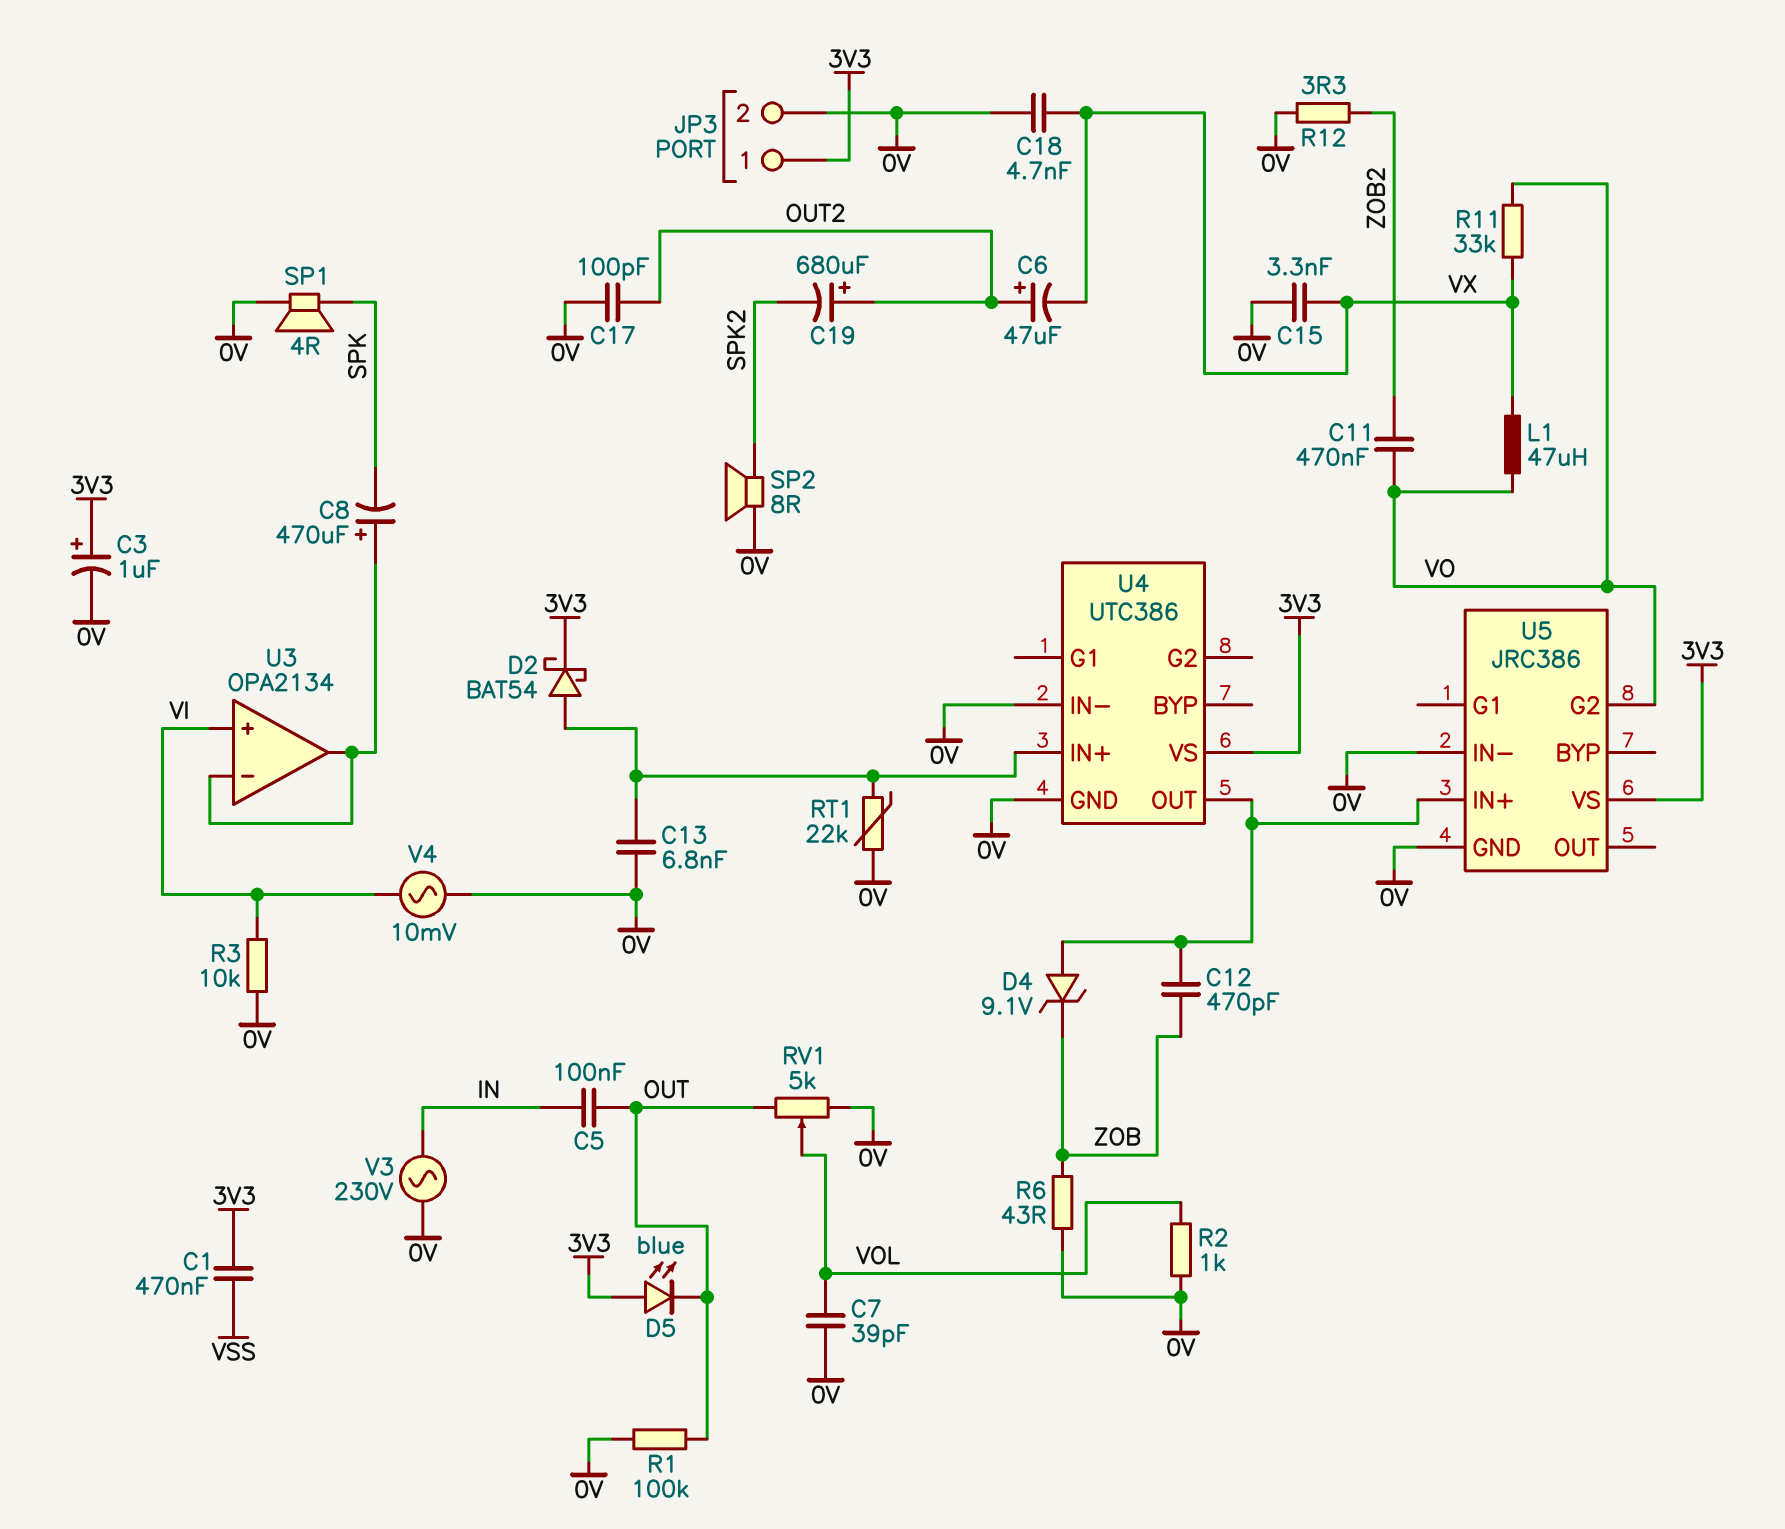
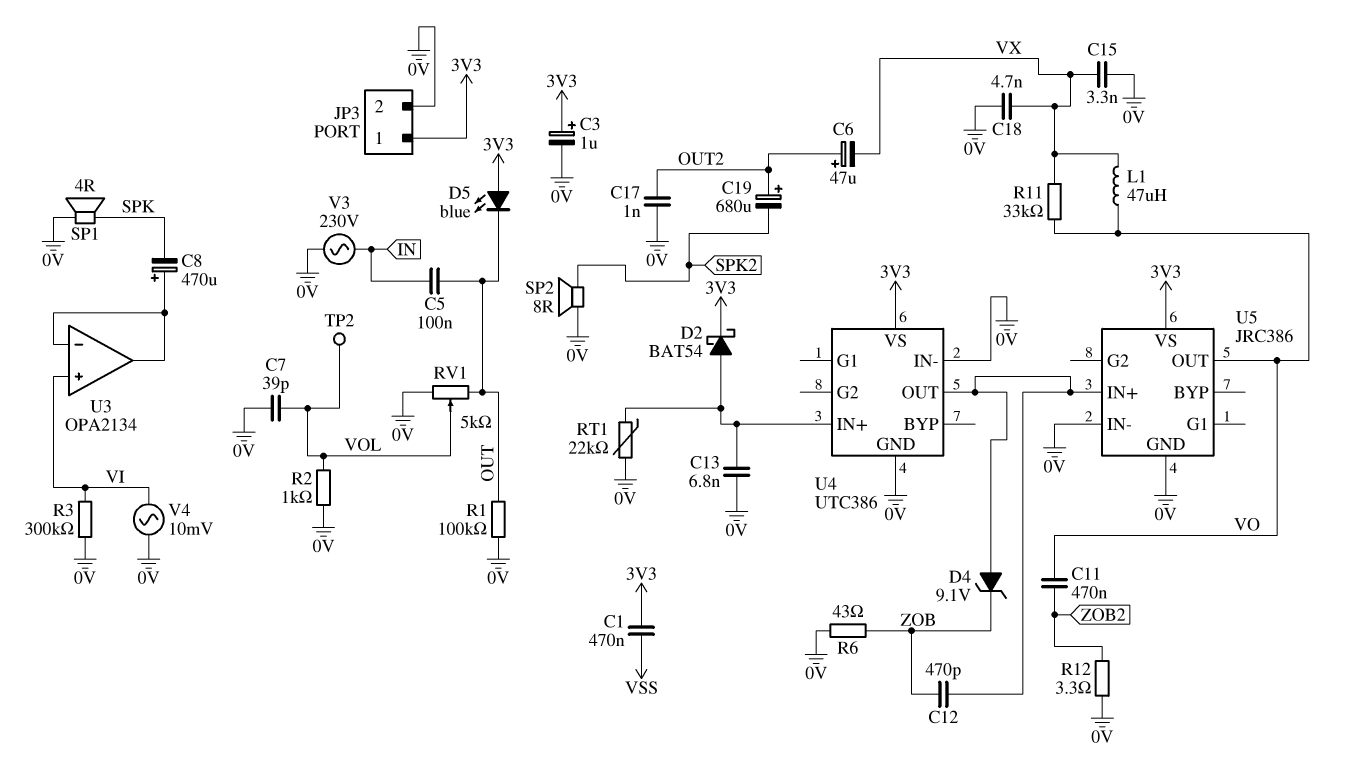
C17: 100pF (0V, OUT2) -> 1nF (0V, OUT2)
R3: 10k (0V, VI) -> 300k (0V, VI)
TP2: none -> test point (VOL)
U5 pin G2: VO -> none
U5 pin OUT: none -> VO

